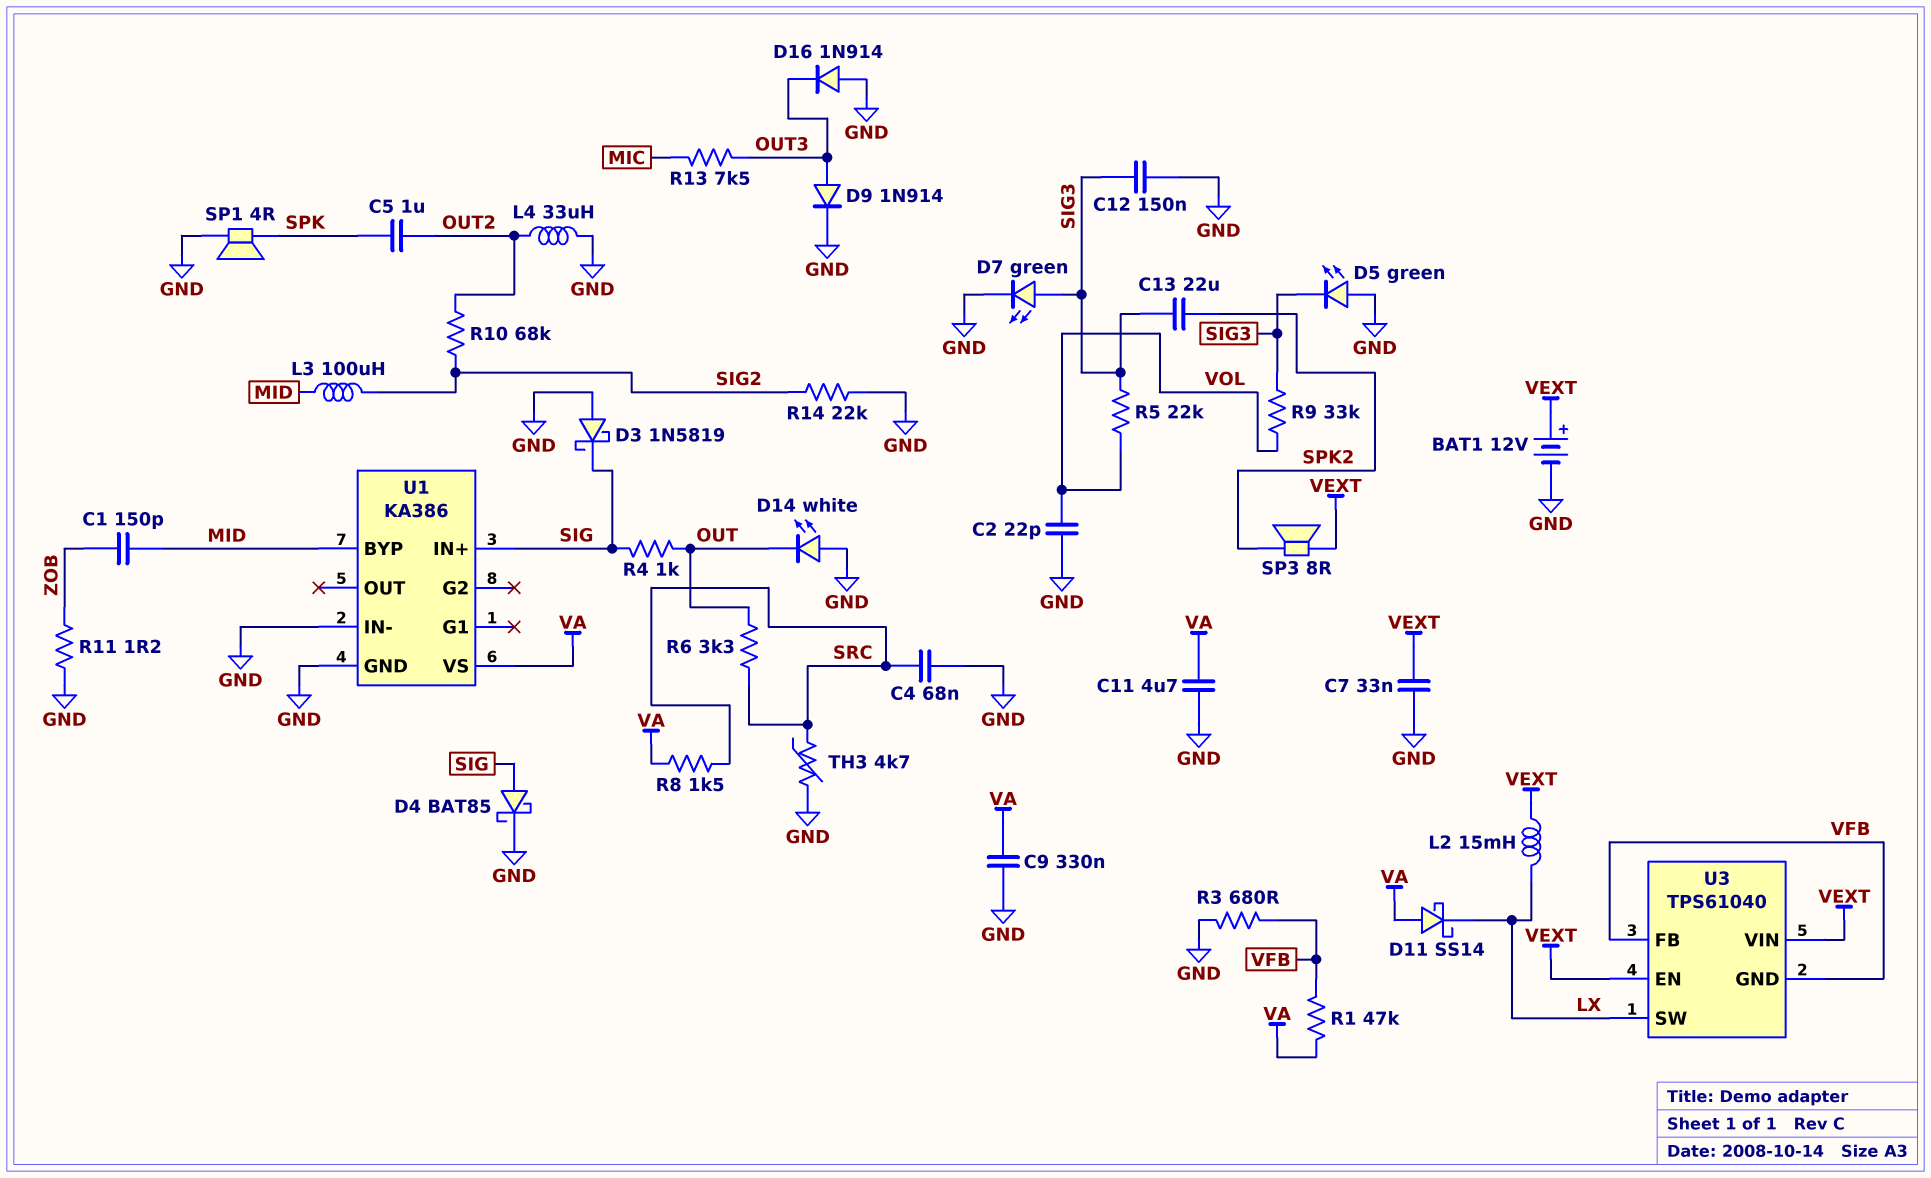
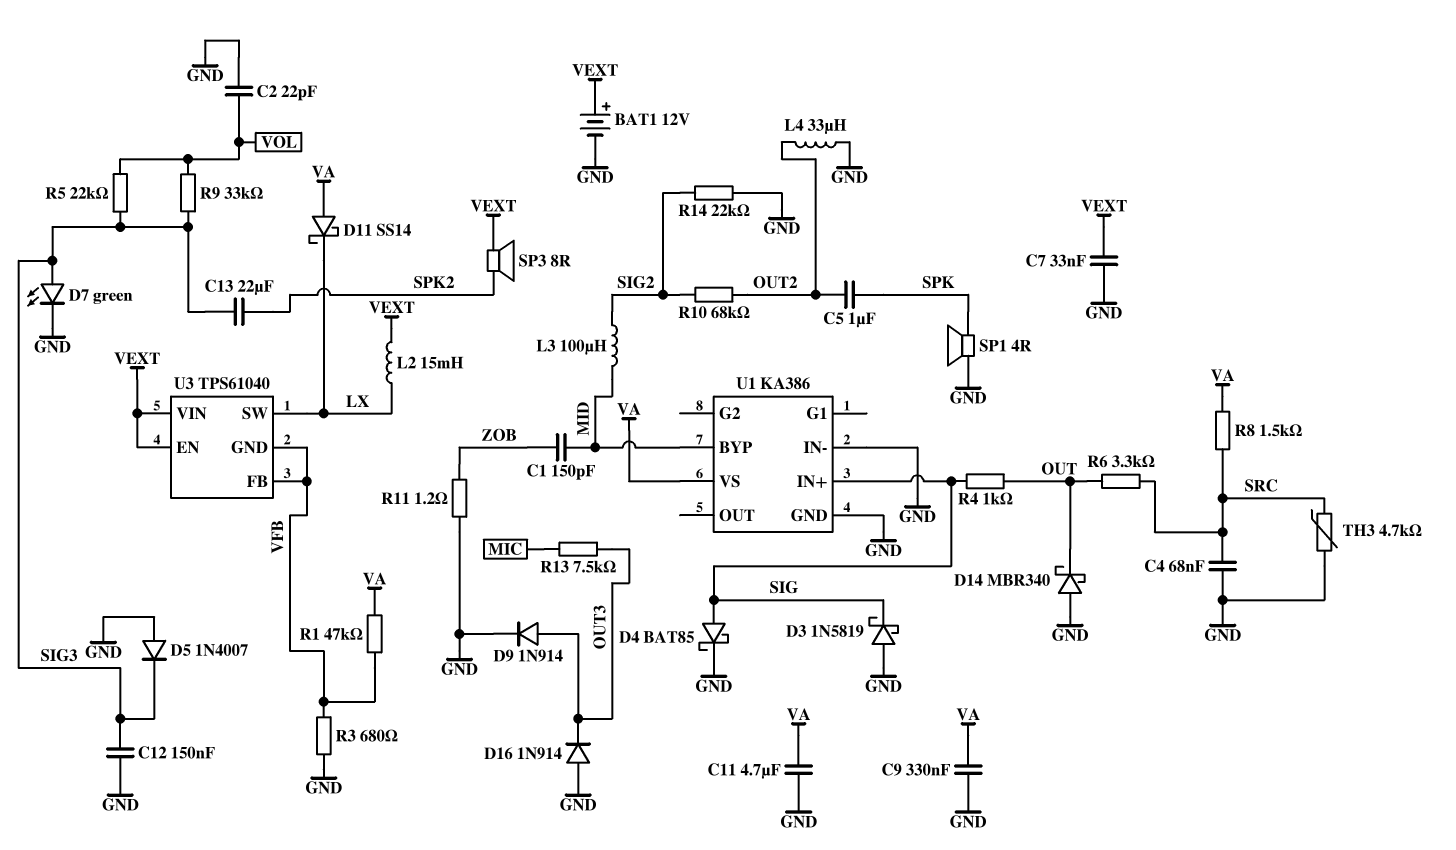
D5: LED green (A GND, K SIG3) -> diode 1N4007 (A GND, K SIG3)
D14: LED white (A GND, K OUT) -> schottky MBR340 (A GND, K OUT)

